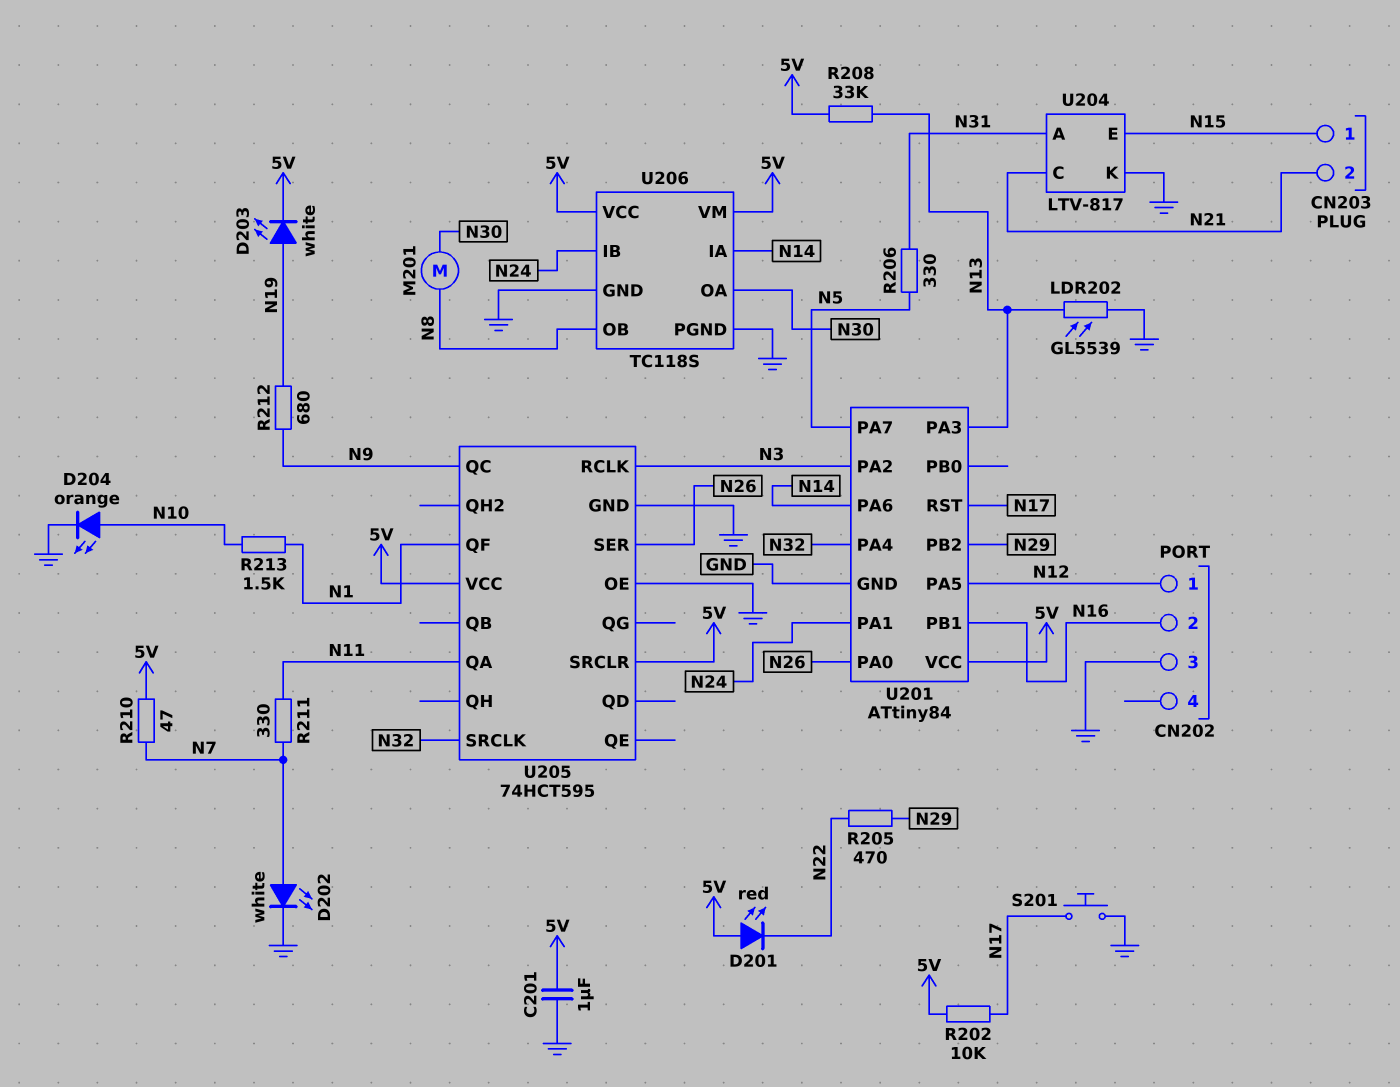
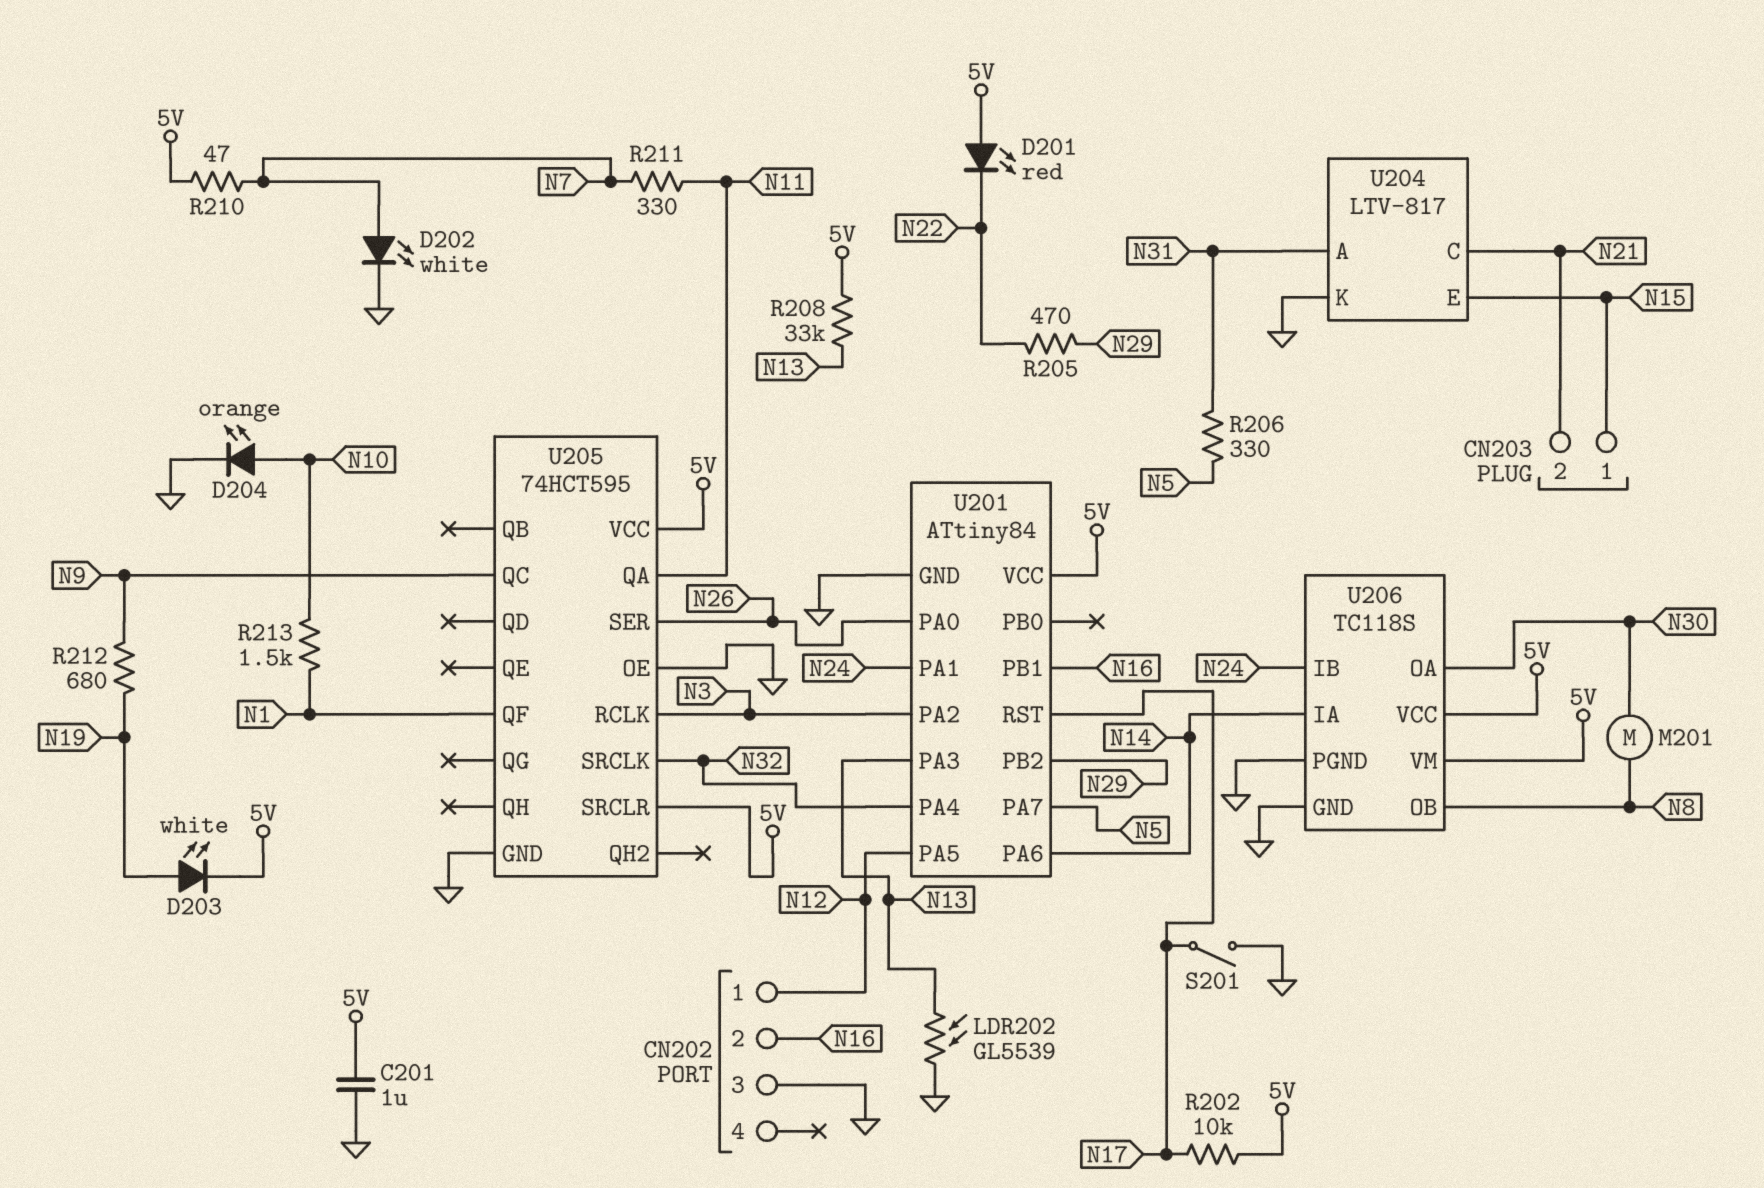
S201: button (GND, N17) -> switch (GND, N17)

